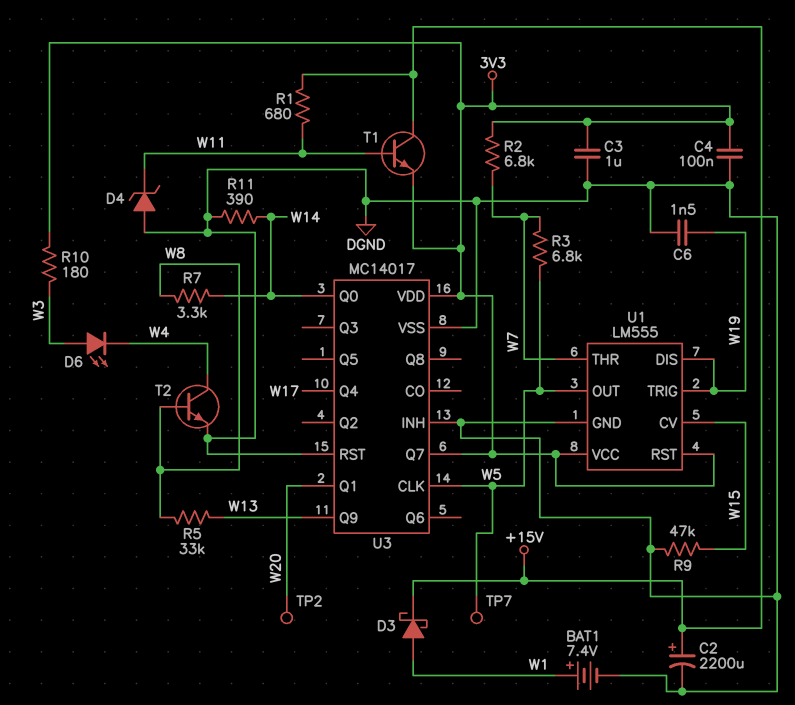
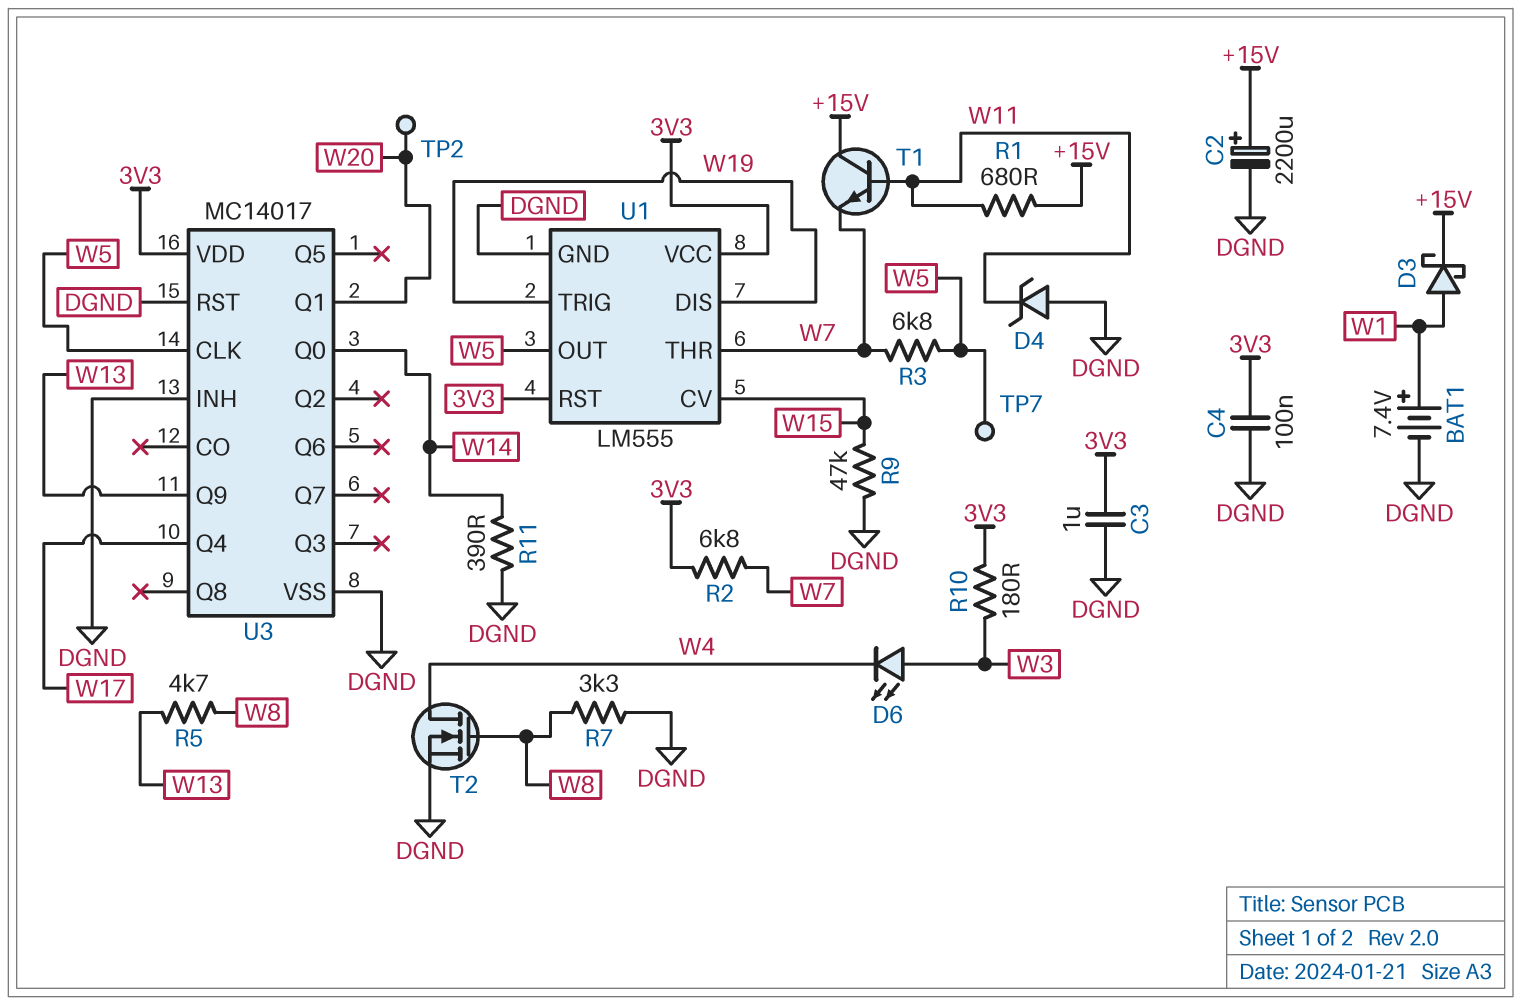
C6: 1.5nF (DGND, W19) -> none
R5: 33k (W8, W13) -> 4.7k (W8, W13)
R7: 3.3k (W8, W14) -> 3.3k (DGND, W8)
T1: NPN (B W11, C +15V, E 3V3) -> NPN (B W11, C +15V, E W7)
T2: NPN (B W8, C W4, E DGND) -> NMOS (G W8, D W4, S DGND)
U3 pin Q7: 3V3 -> none

